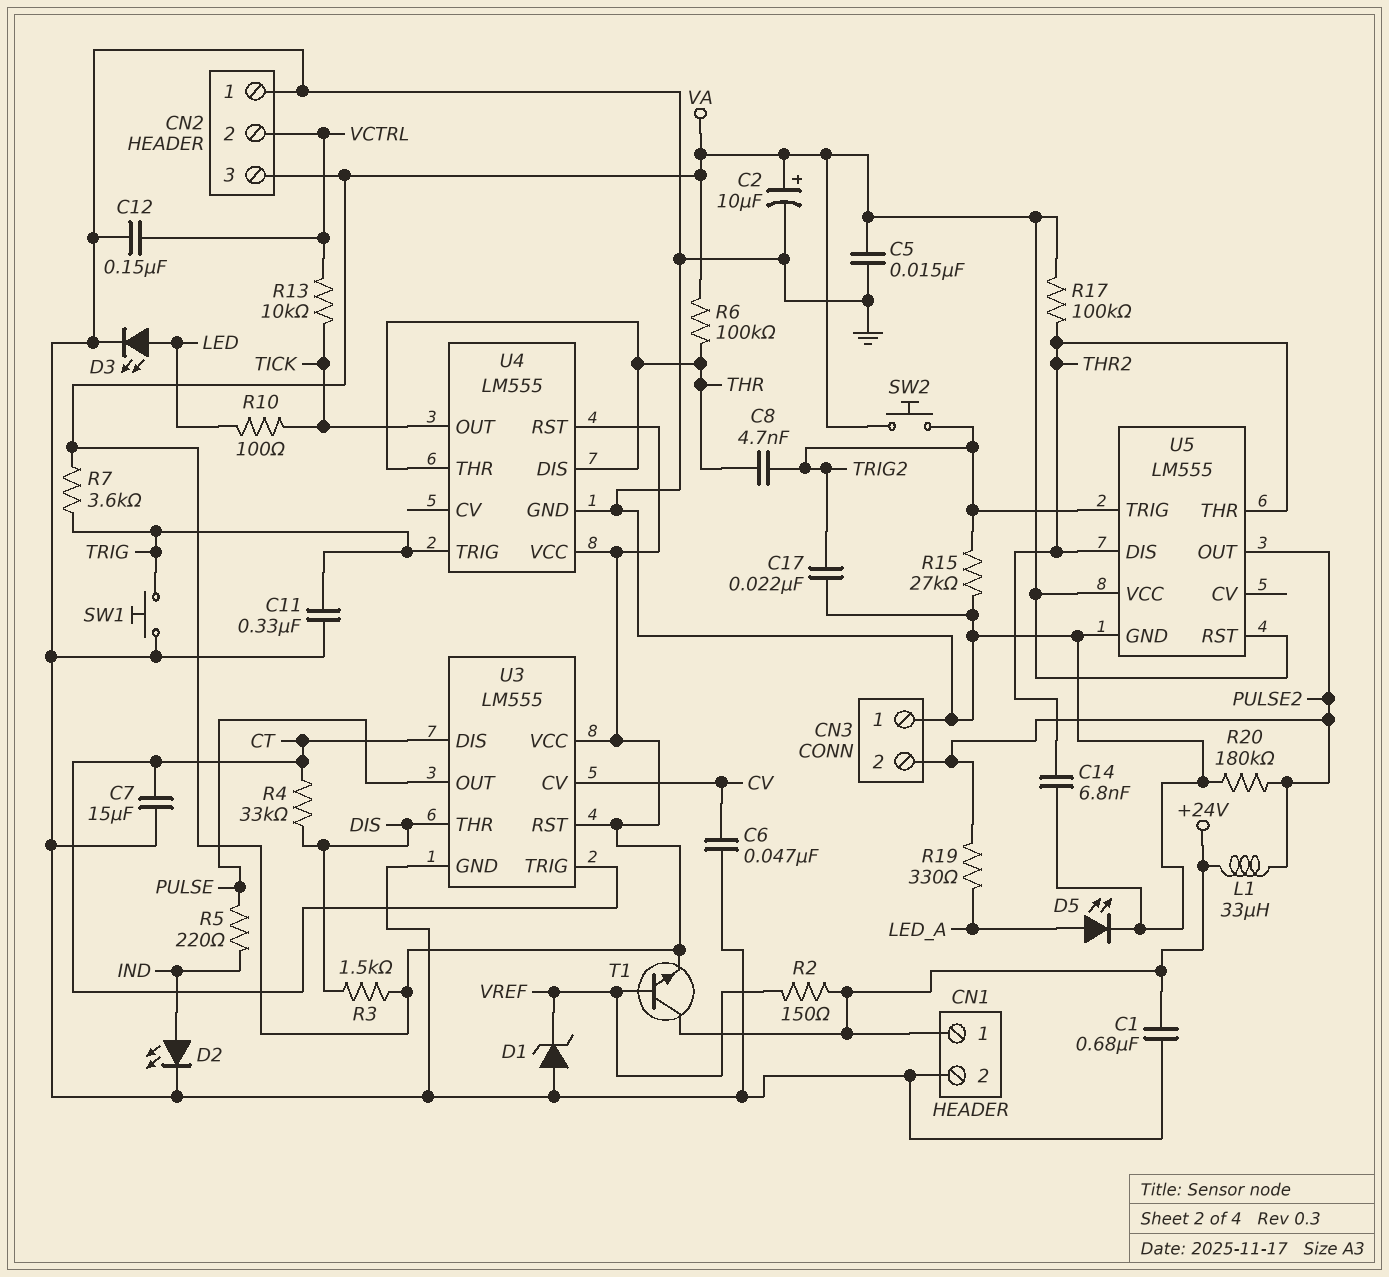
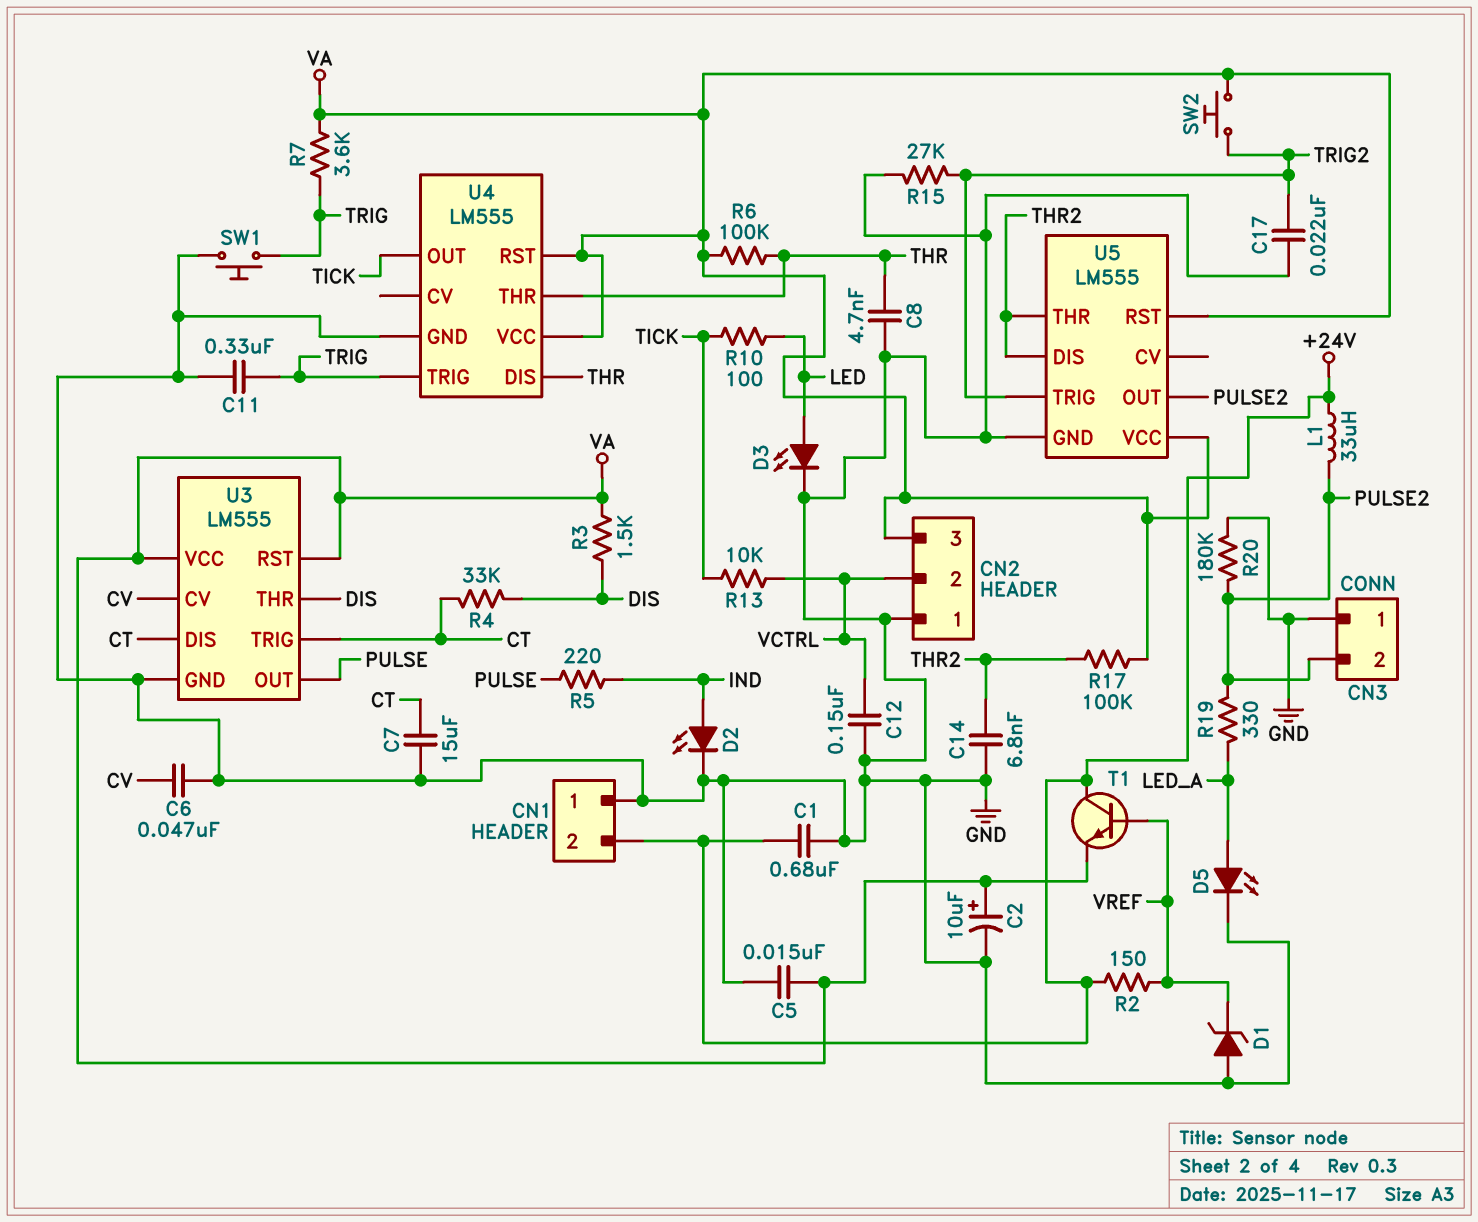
C8: 4.7nF (THR, TRIG2) -> 4.7nF (GND, THR)
CN1 pin 1: +24V -> GND
CN1 pin 2: GND -> +24V

